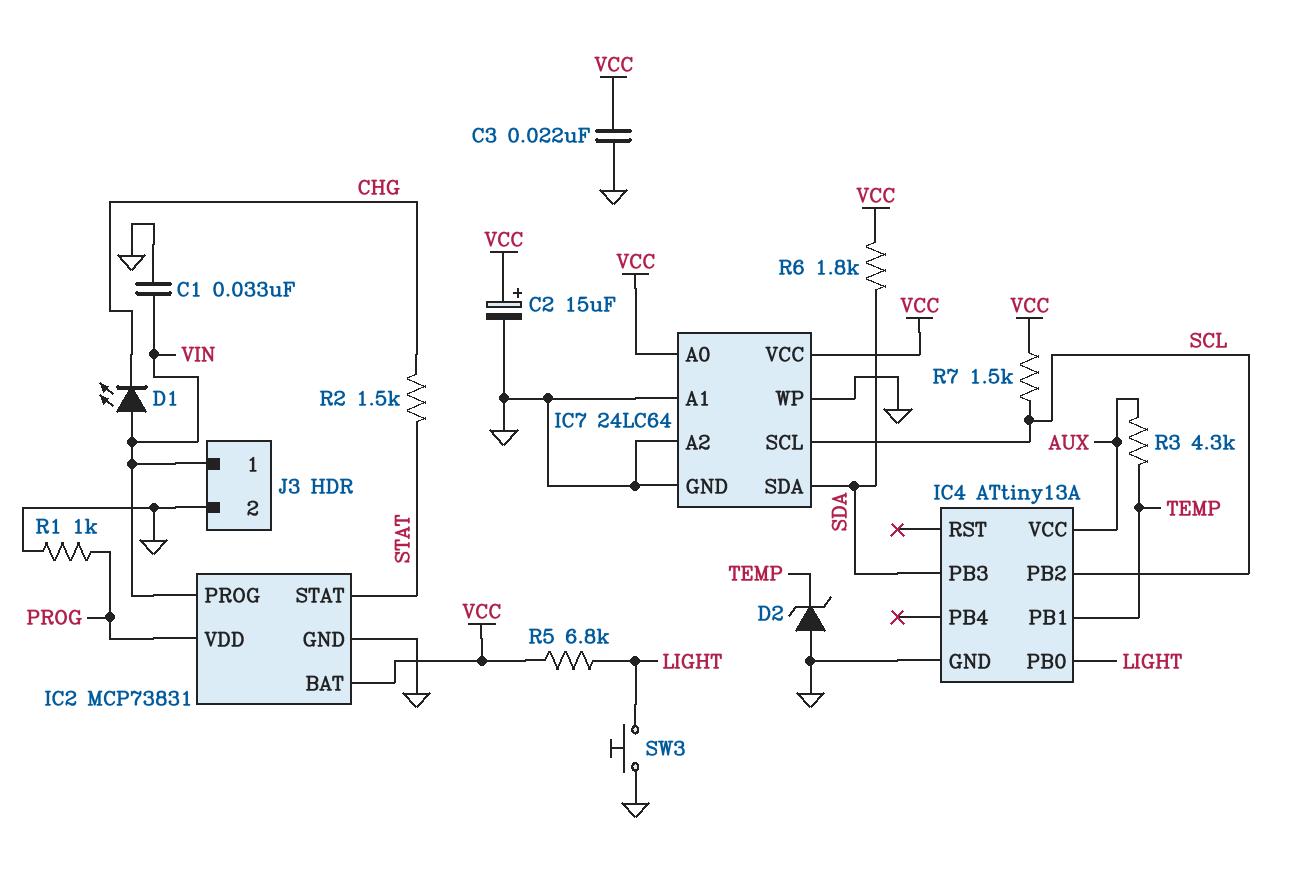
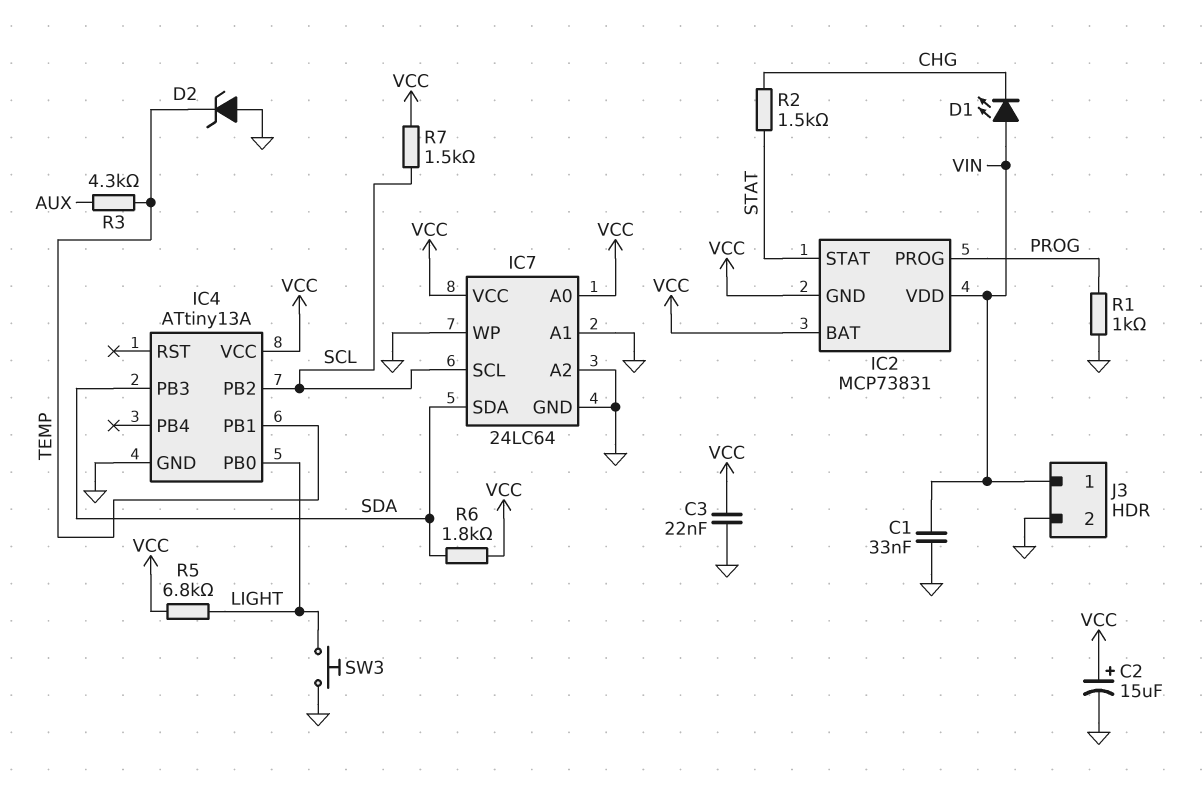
IC2 pin GND: GND -> VCC
IC2 pin PROG: VIN -> PROG
IC2 pin VDD: PROG -> VIN
IC4 pin VCC: AUX -> VCC

